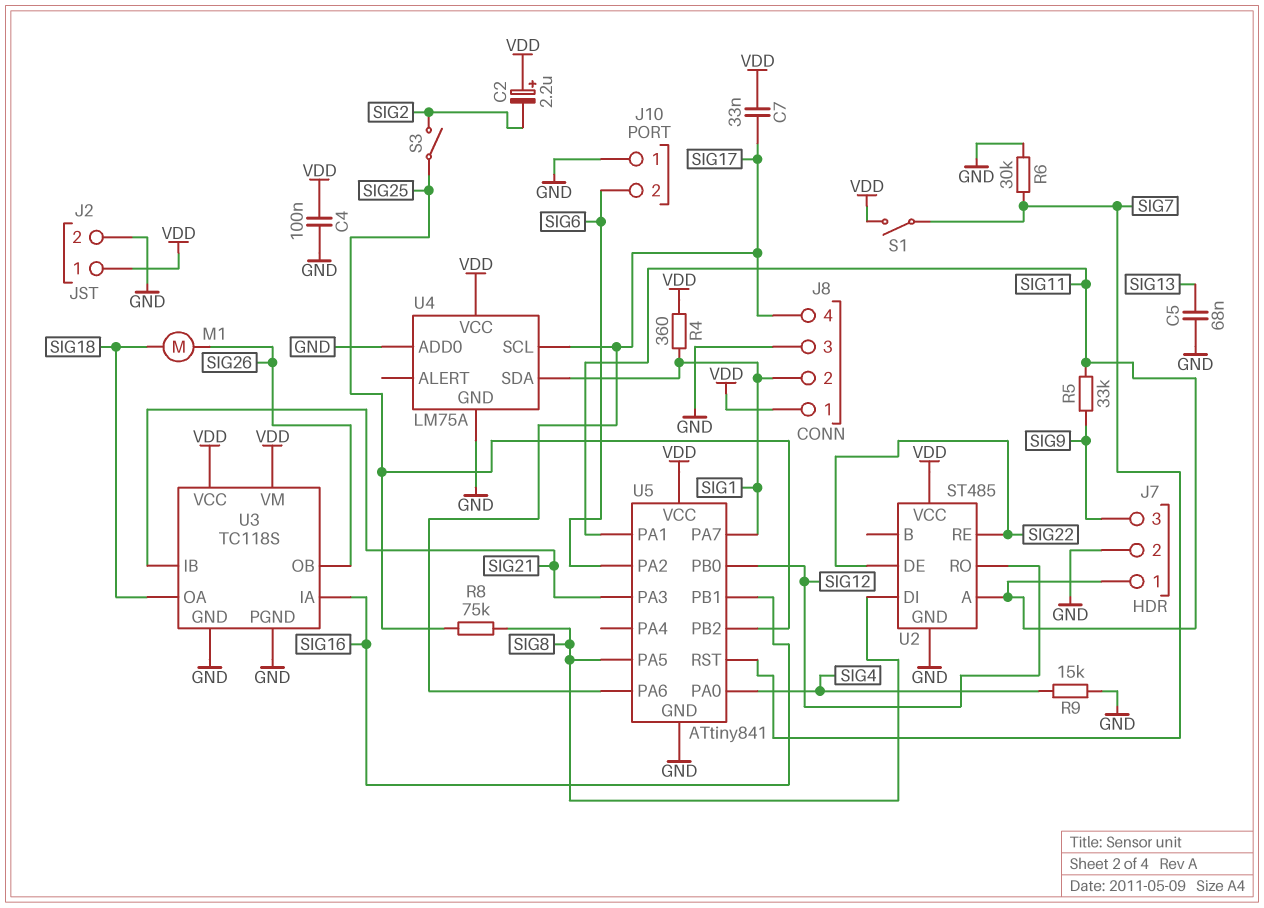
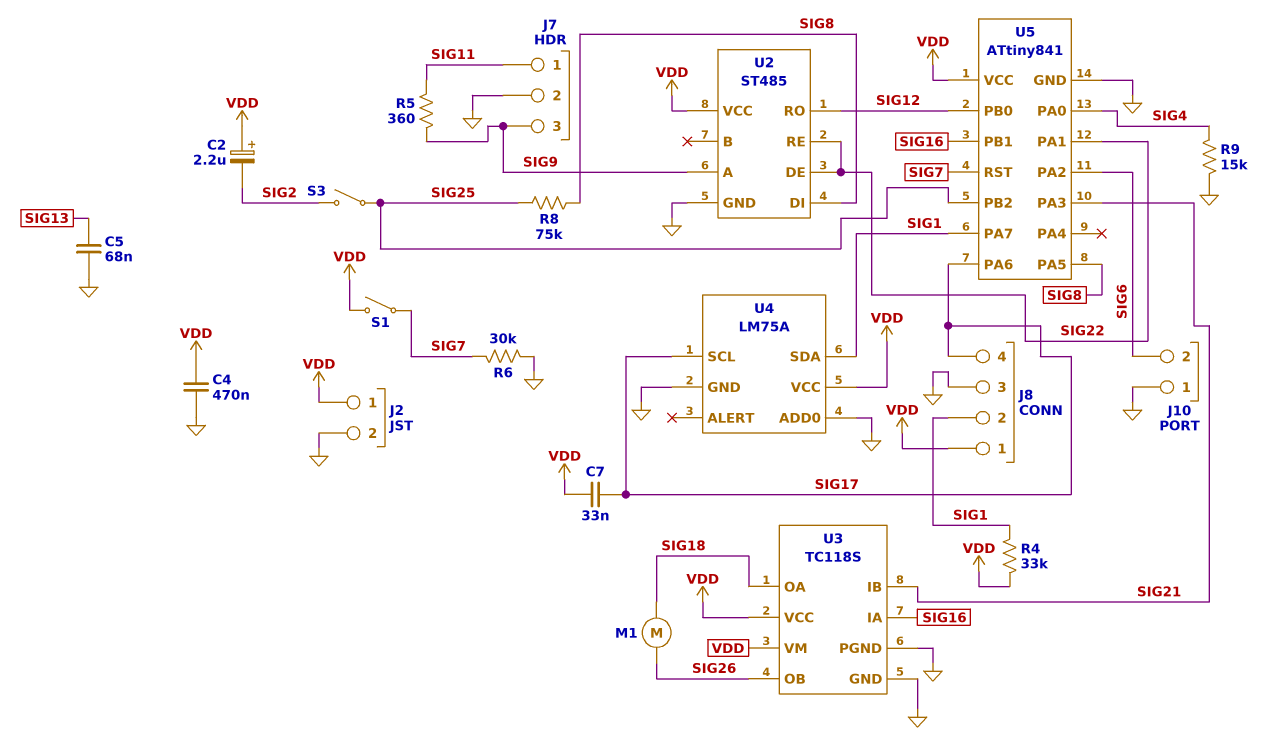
C4: 100nF (GND, VDD) -> 470nF (GND, VDD)
R4: 360 (SIG1, VDD) -> 33k (SIG1, VDD)
R5: 33k (SIG9, SIG11) -> 360 (SIG9, SIG11)
U2 pin A: SIG11 -> SIG9
U5 pin PA1: SIG11 -> SIG22

